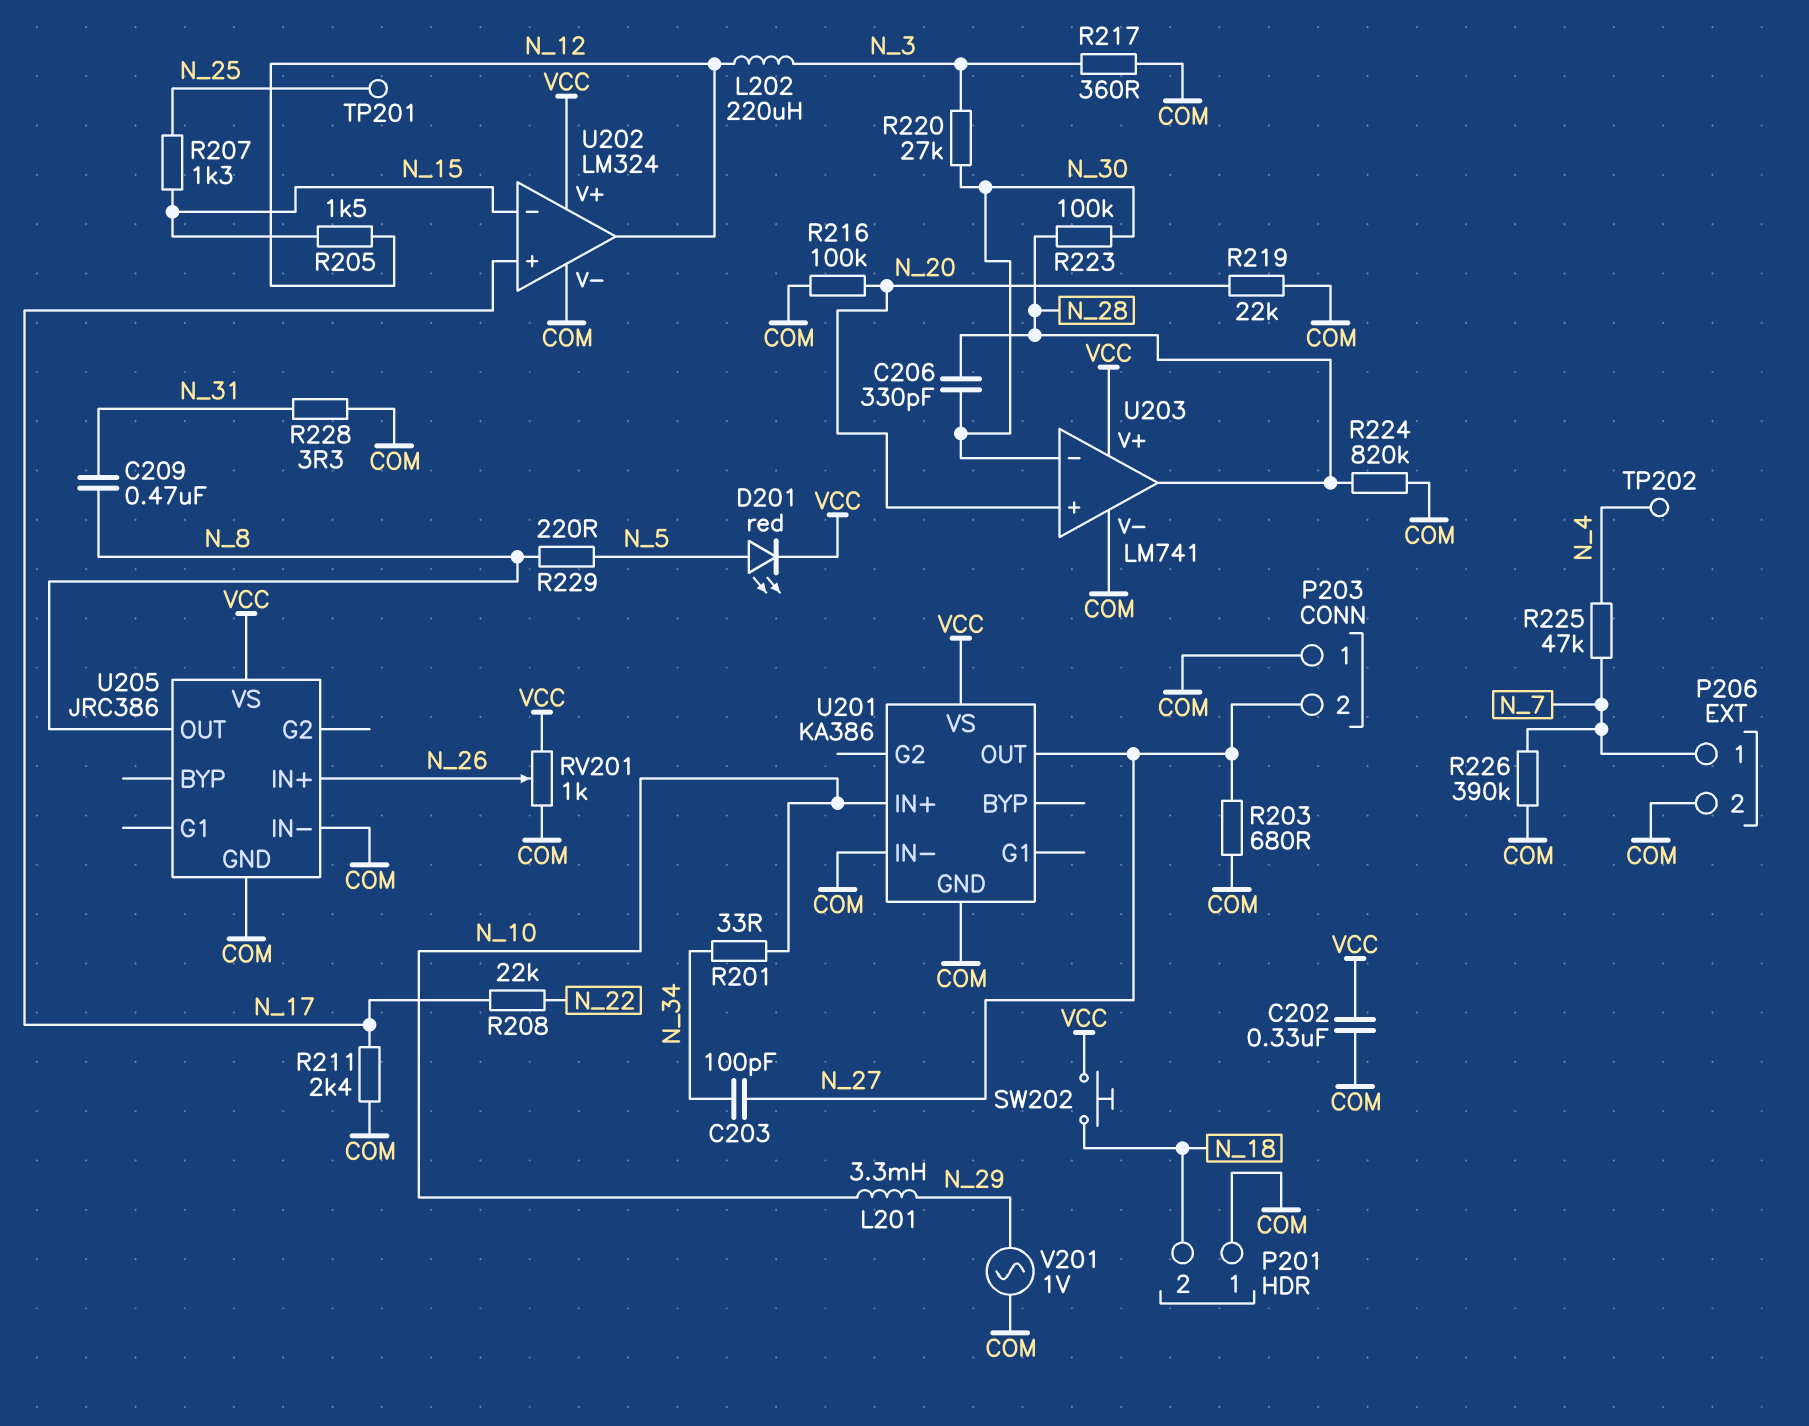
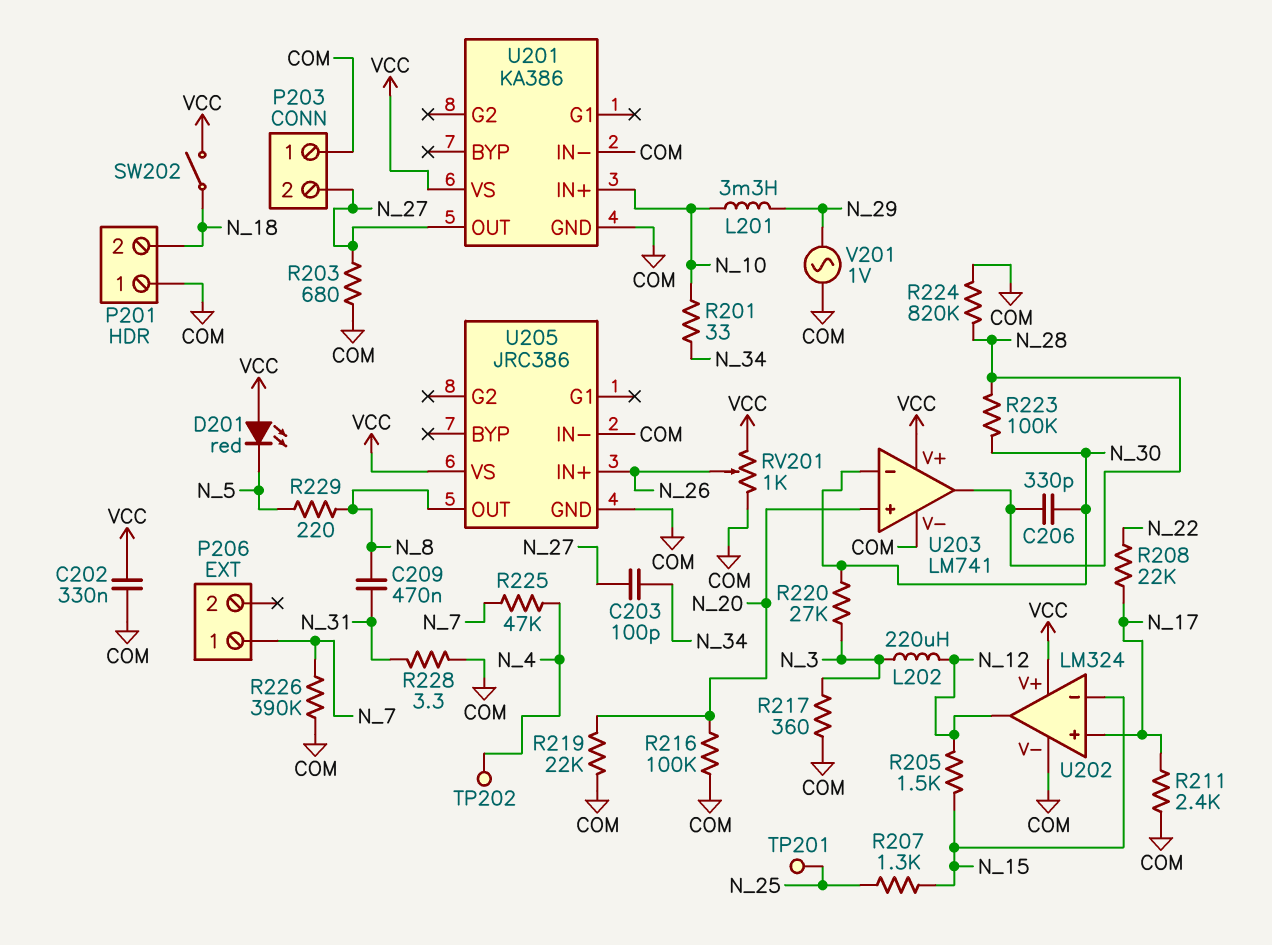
D201: LED red (A N_5, K VCC) -> LED red (A VCC, K N_5)
P206 pin 2: COM -> none
SW202: button (N_18, VCC) -> switch (N_18, VCC)

